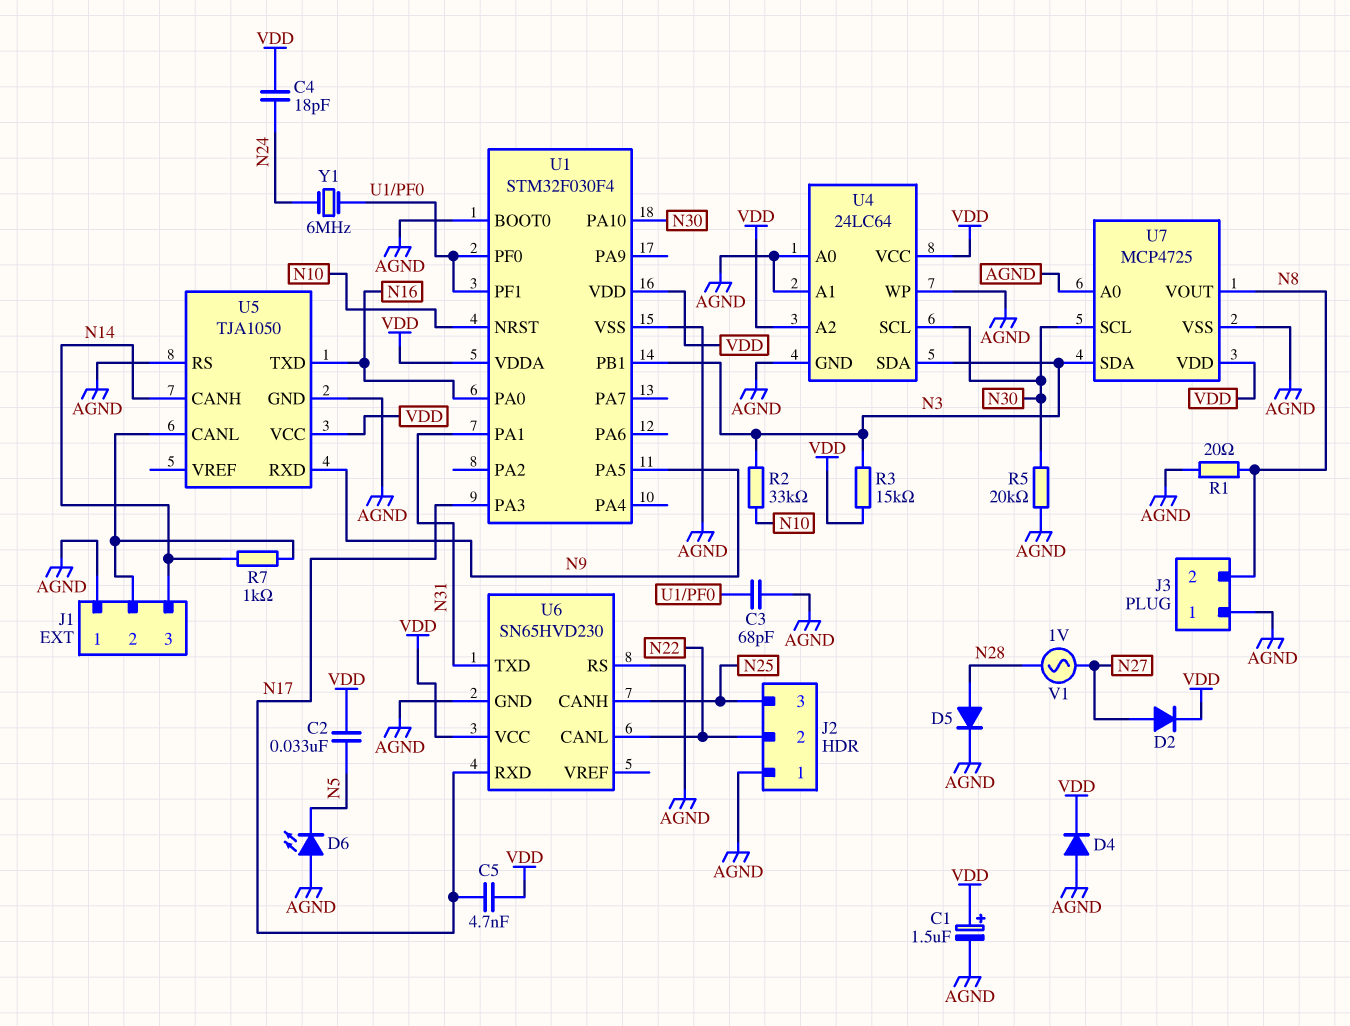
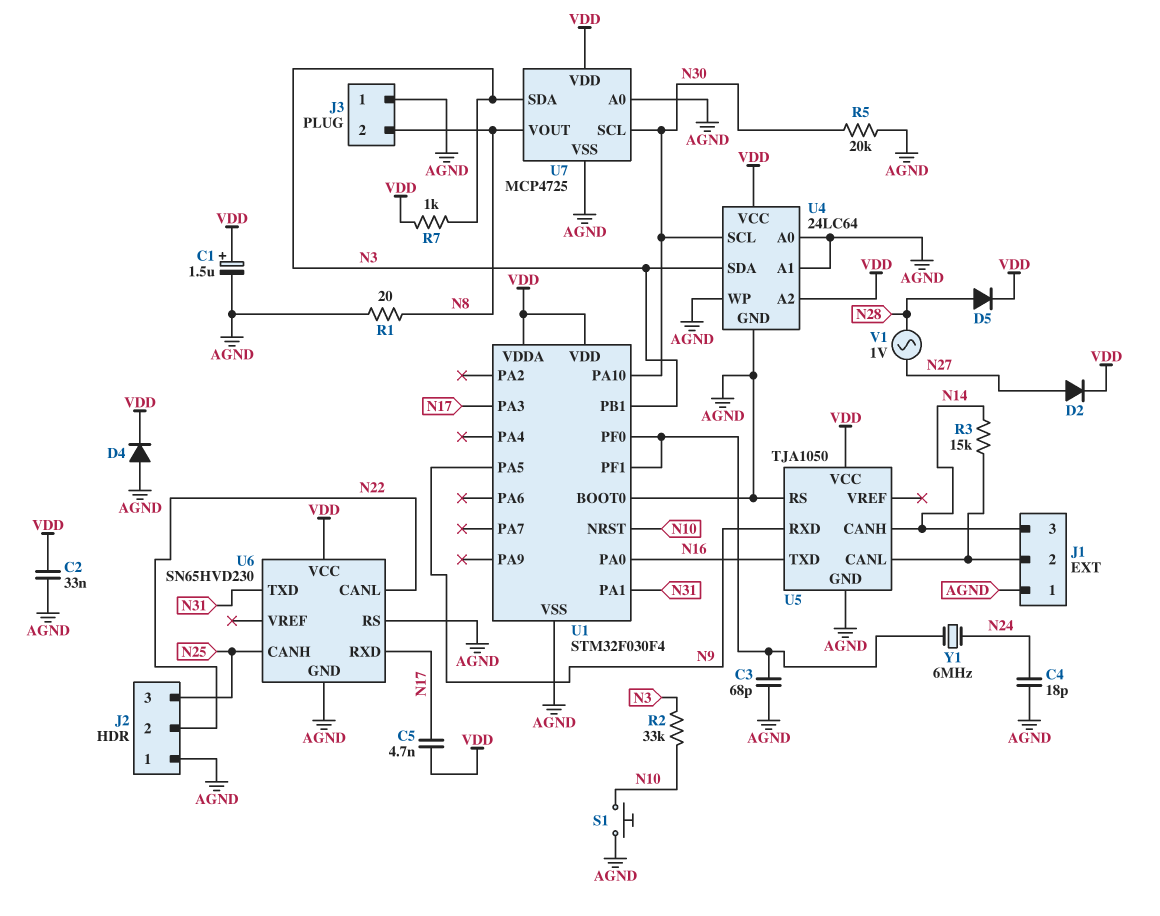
C2: 33nF (N5, VDD) -> 33nF (AGND, VDD)
C4: 18pF (N24, VDD) -> 18pF (AGND, N24)
D5: diode (A N28, K AGND) -> diode (A N28, K VDD)
D6: LED (A AGND, K N5) -> none
R3: 15k (N3, VDD) -> 15k (J1/2, N14)
R7: 1k (J1/2, N14) -> 1k (N3, VDD)
S1: none -> button (AGND, N10)

